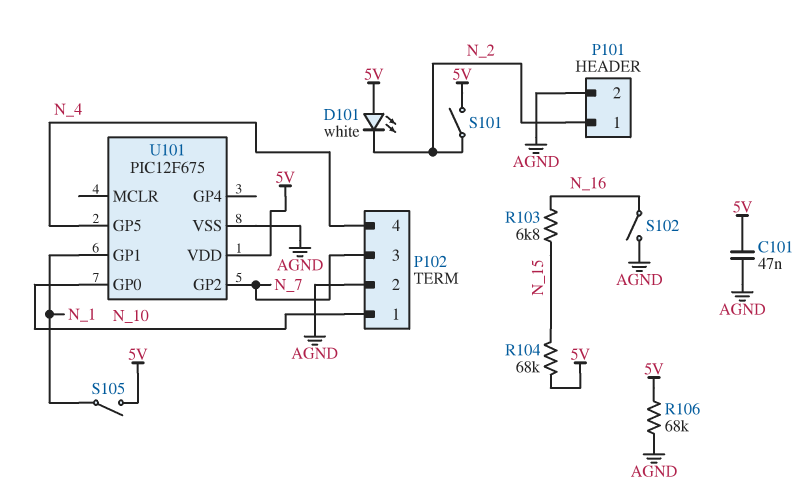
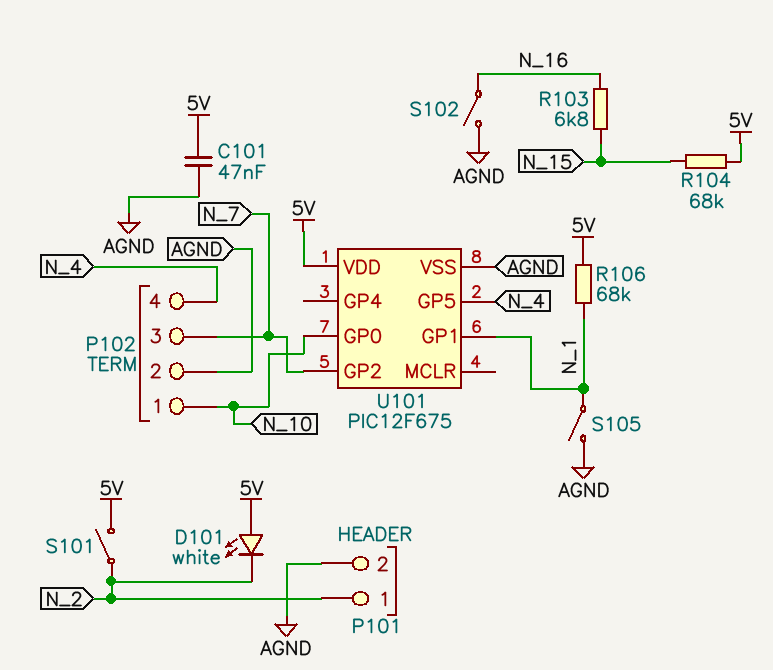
R106: 68k (5V, AGND) -> 68k (5V, N_1)
S105: switch (5V, N_1) -> switch (AGND, N_1)

